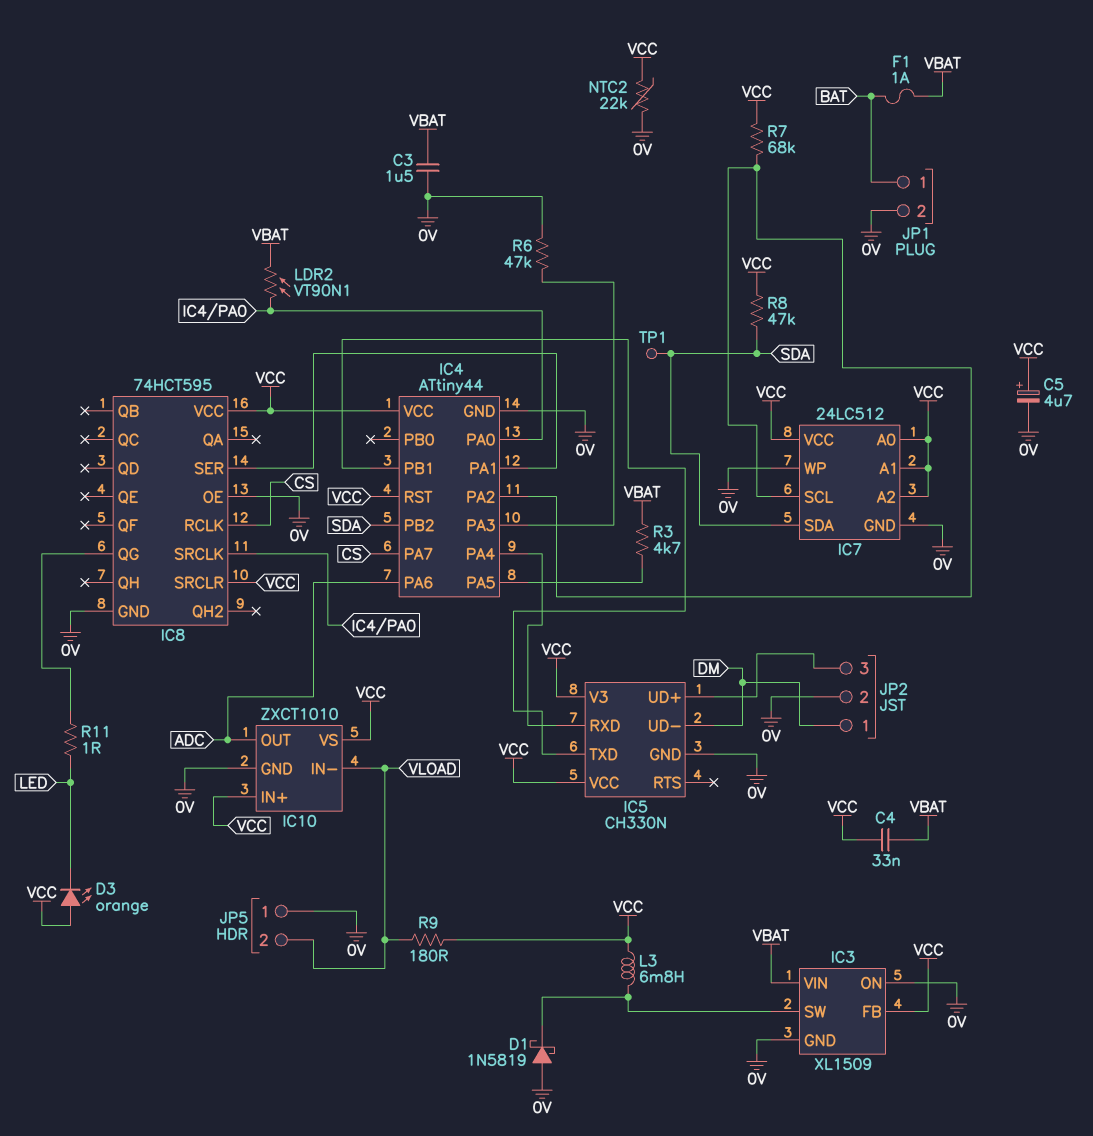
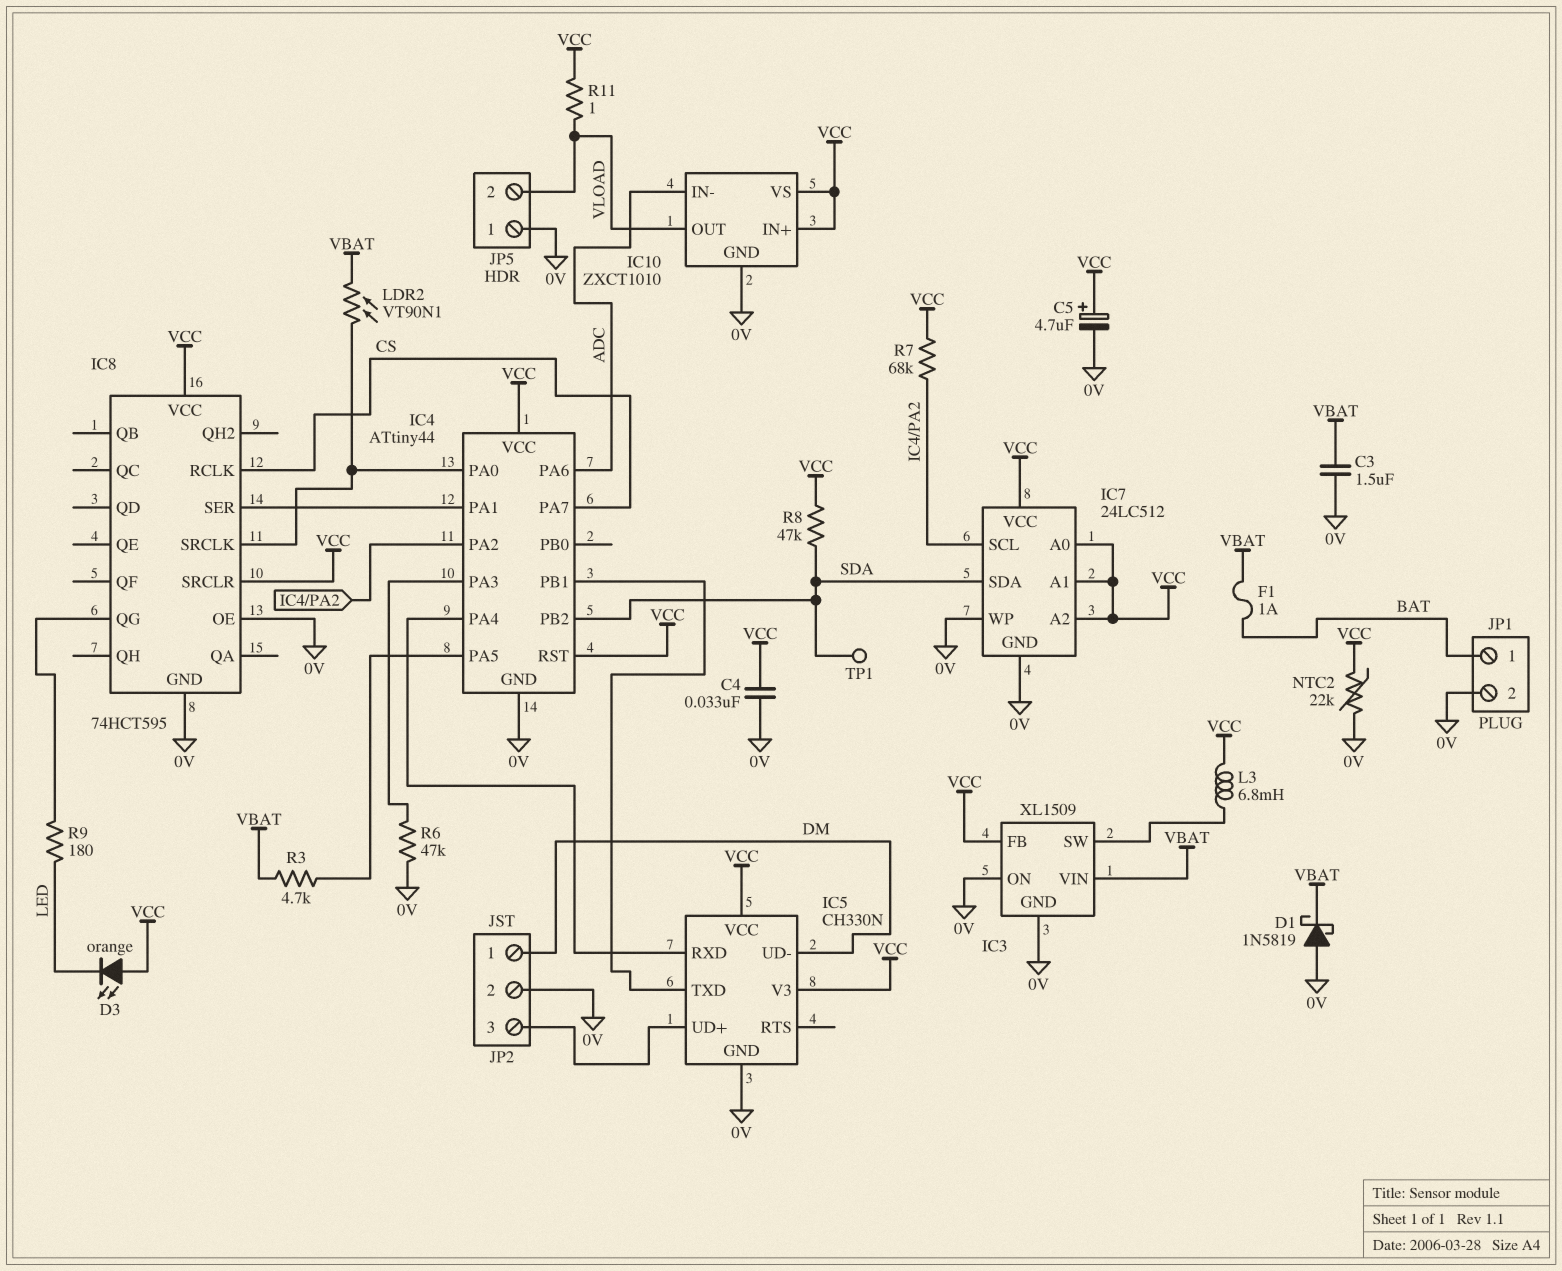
C4: 33nF (VBAT, VCC) -> 33nF (0V, VCC)
D1: schottky 1N5819 (A 0V, K IC3/SW) -> schottky 1N5819 (A 0V, K VBAT)
IC10 pin IN-: VLOAD -> ADC
IC10 pin OUT: ADC -> VLOAD
R9: 180 (VCC, VLOAD) -> 180 (IC8/QG, LED)
R11: 1 (IC8/QG, LED) -> 1 (VCC, VLOAD)

